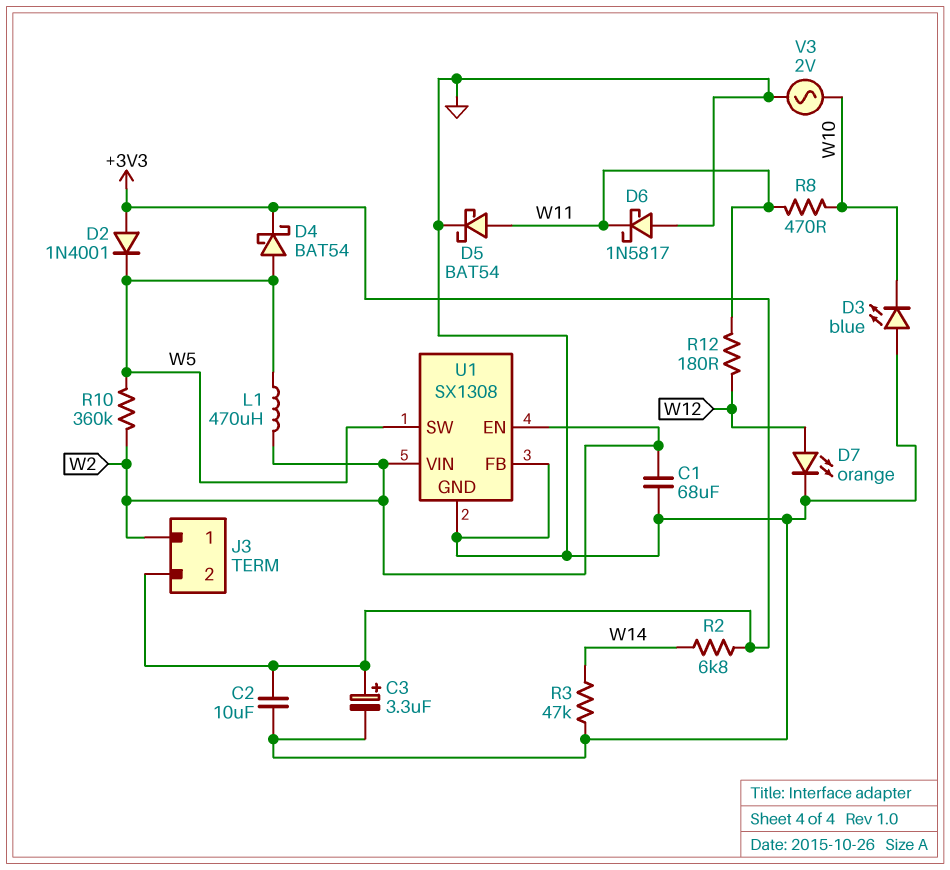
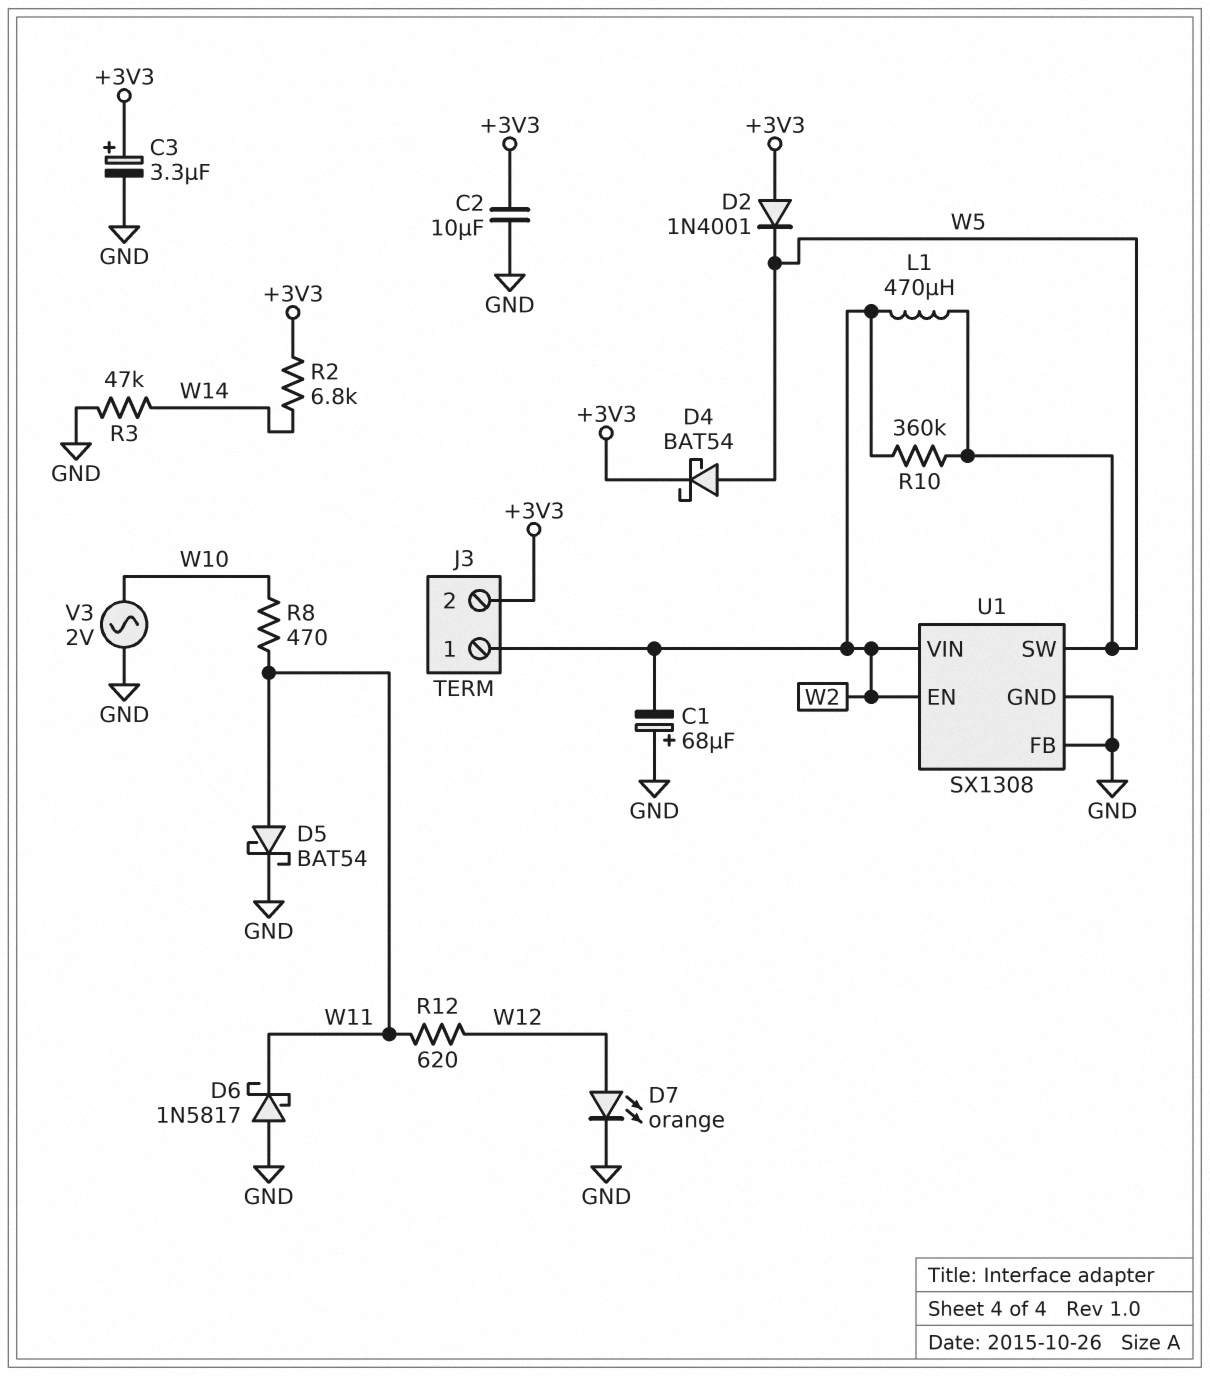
C1: 68uF (GND, W2) -> 68uF (plus GND, minus W2)
D3: LED blue (A GND, K W10) -> none
R12: 180 (W11, W12) -> 620 (W11, W12)

